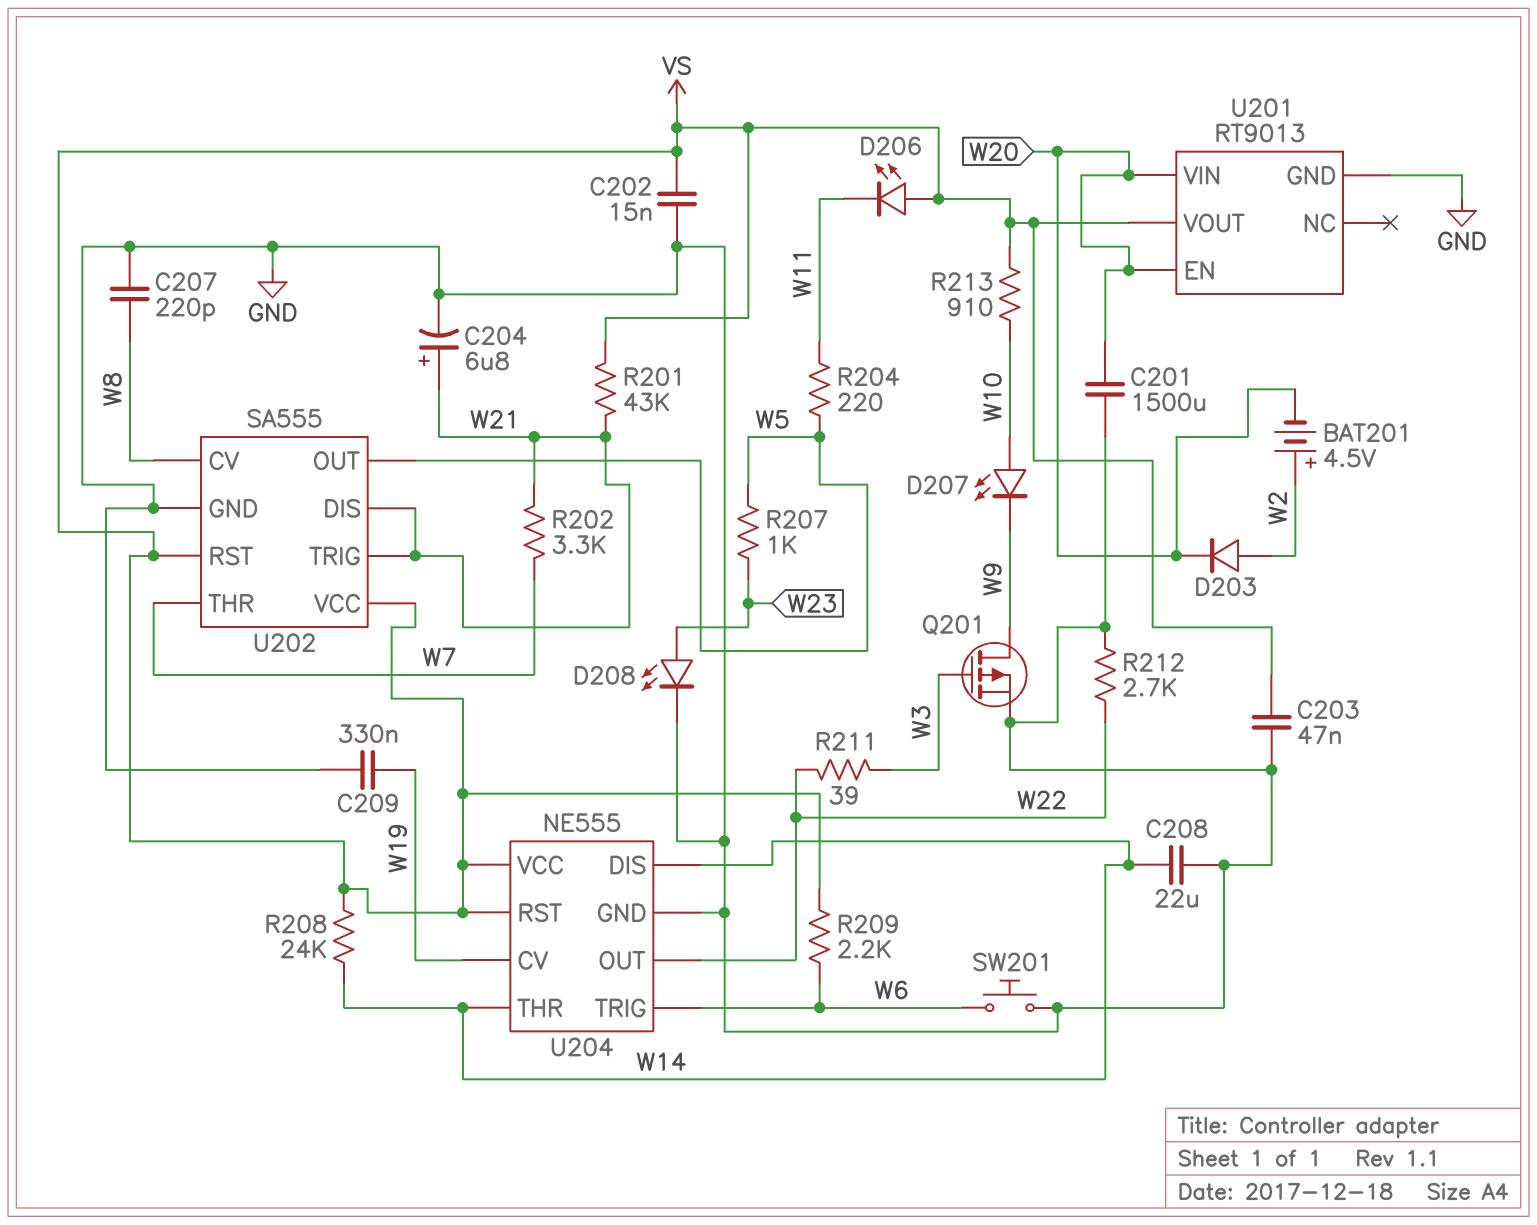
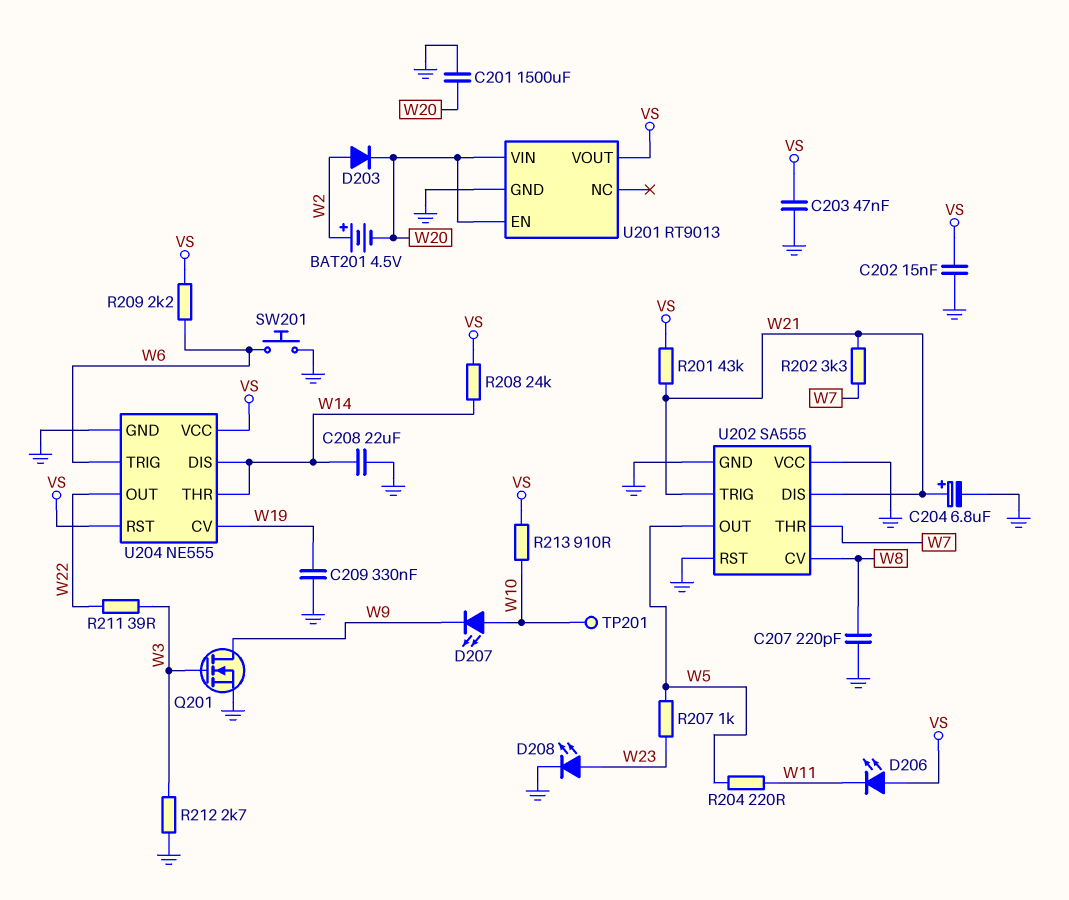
Q201: PMOS (G W3, D W9, S GND) -> NMOS (G W3, D W9, S GND)
R212: 2.7k (GND, W22) -> 2.7k (GND, W3)
TP201: none -> test point (W10)
U202 pin RST: VS -> GND
U202 pin VCC: VS -> GND

